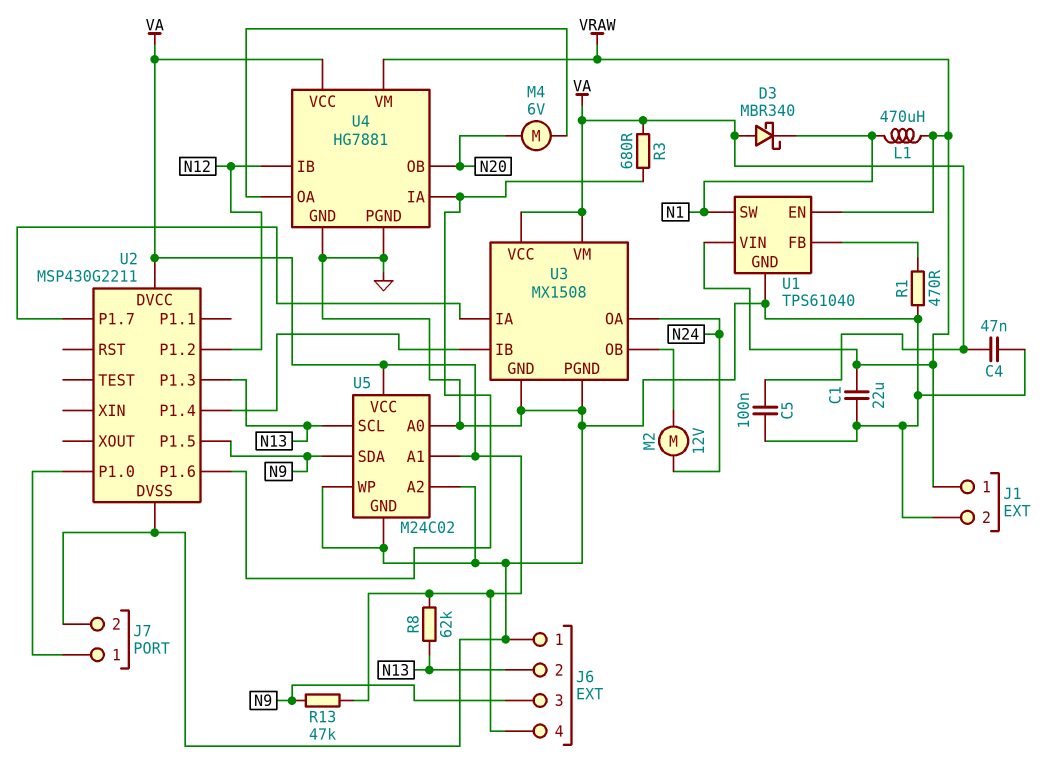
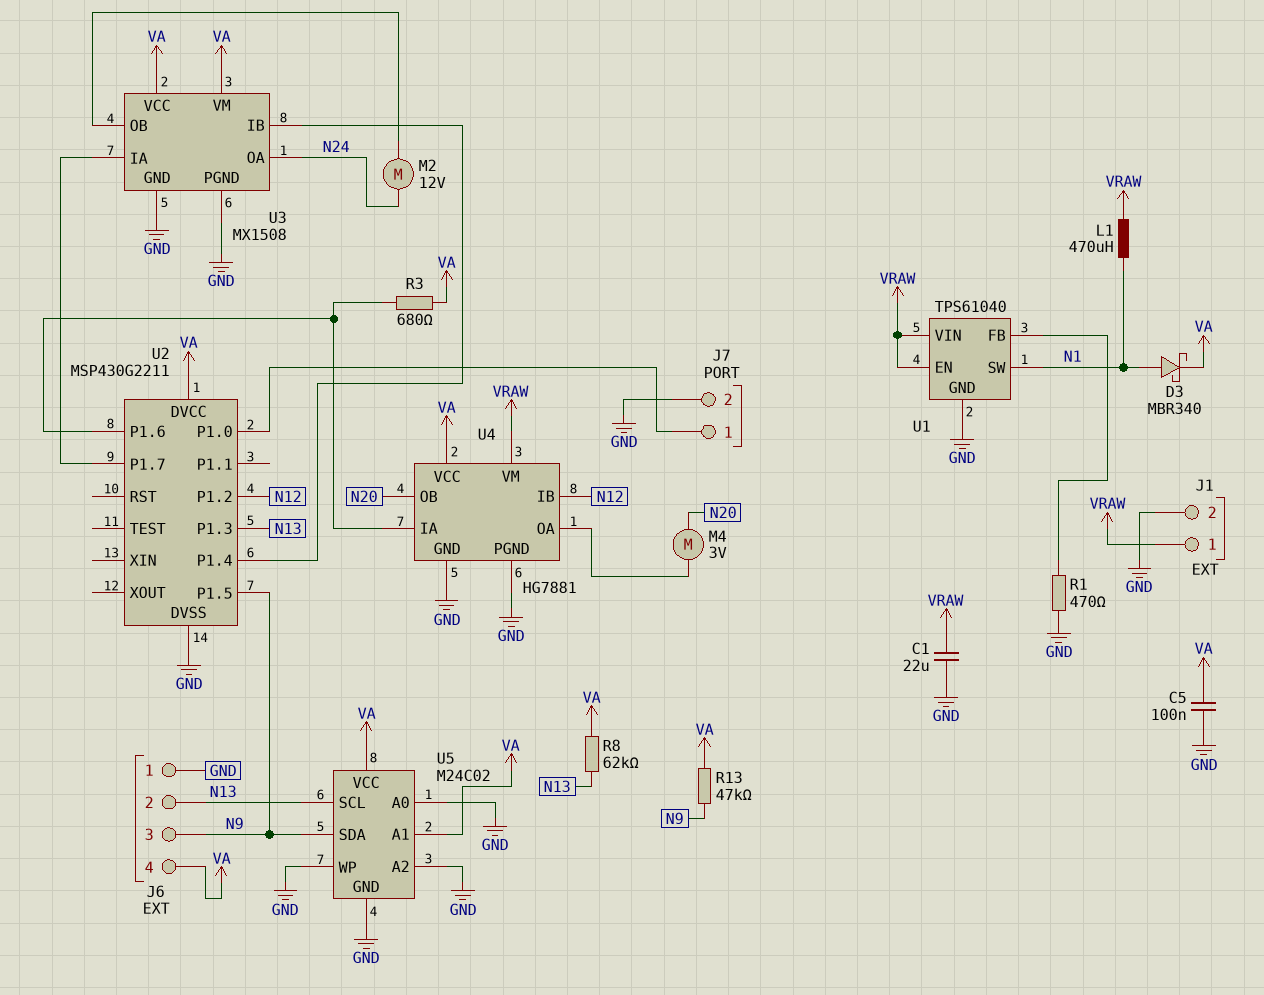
C4: 47nF (GND, VA) -> none
D3: schottky MBR340 (A VA, K N1) -> schottky MBR340 (A N1, K VA)
M4: motor 6V (N20, U4/OA) -> motor 3V (N20, U4/OA)

